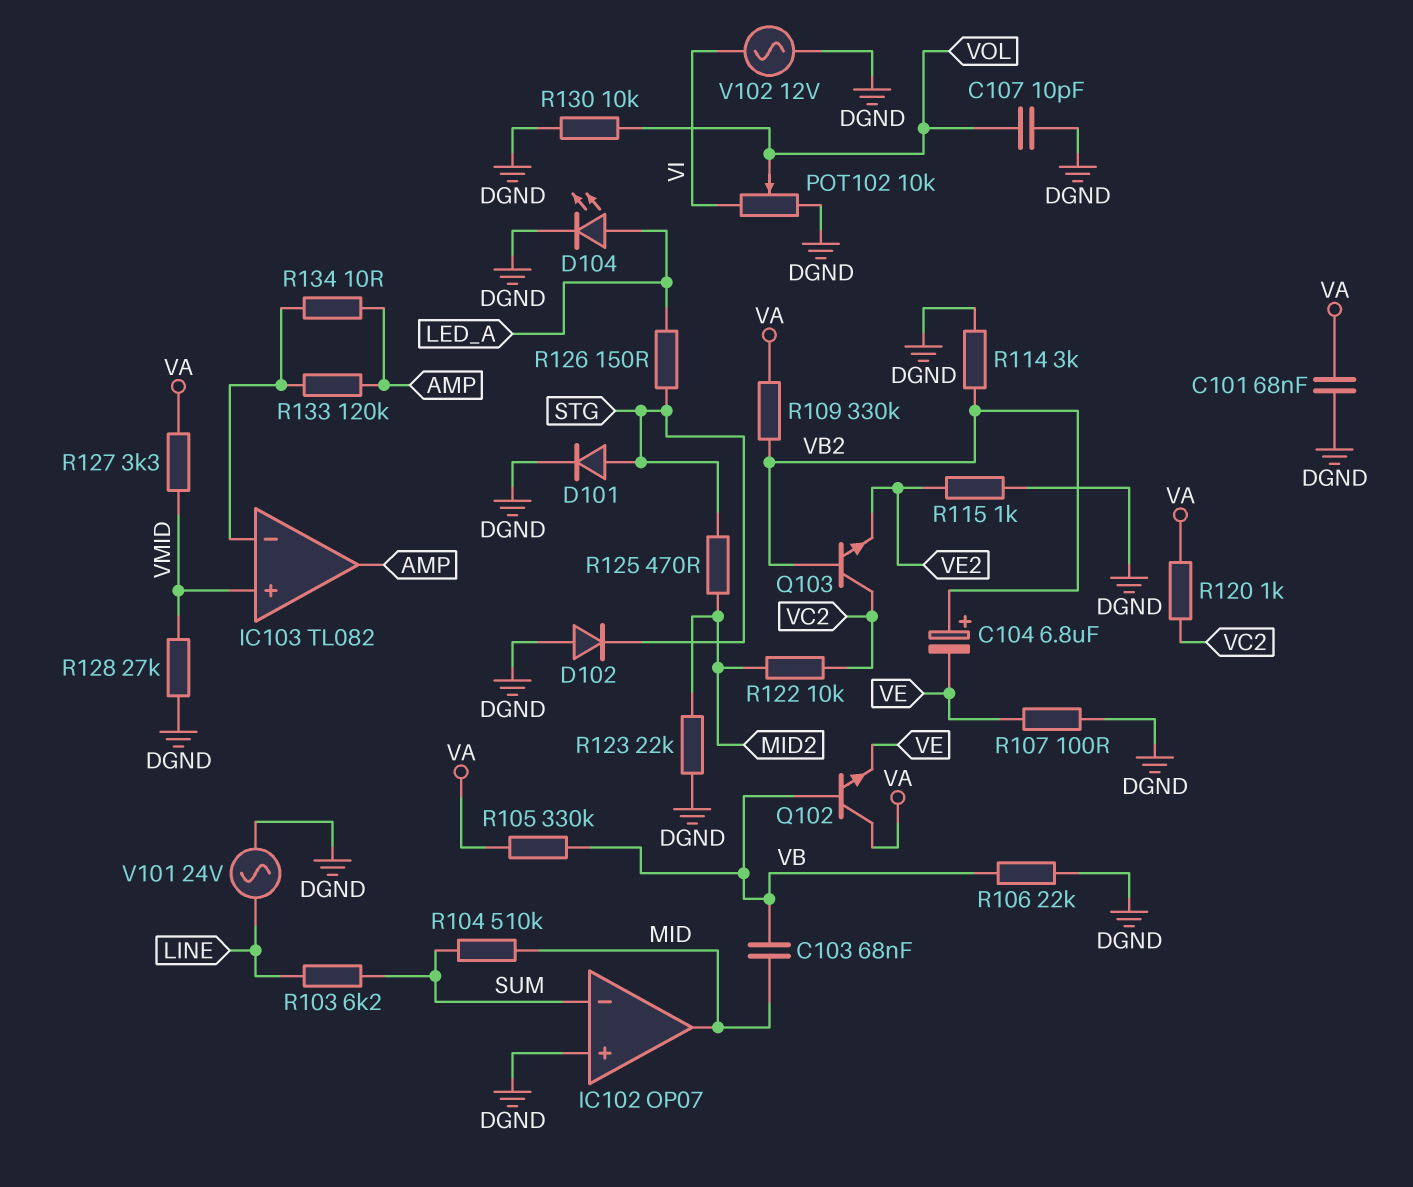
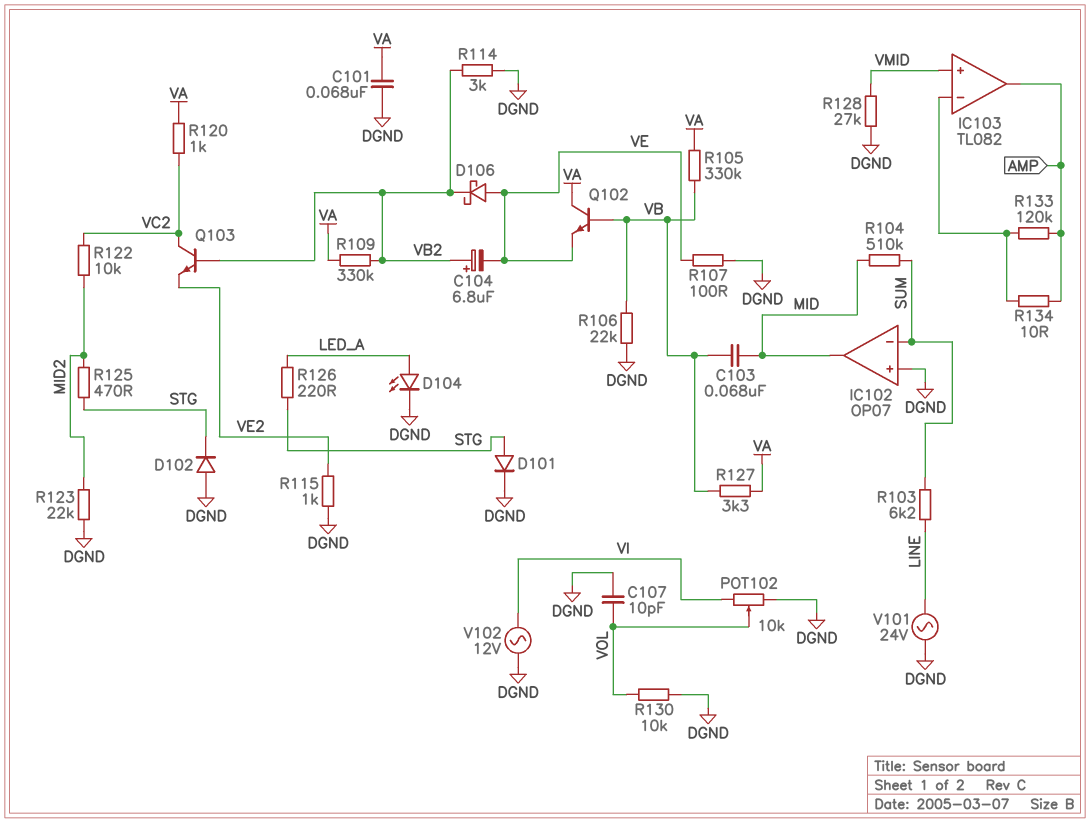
D106: none -> schottky (A VE, K VB2)
R126: 150 (LED_A, STG) -> 220 (LED_A, STG)
R127: 3.3k (VA, VMID) -> 3.3k (VA, VB)

